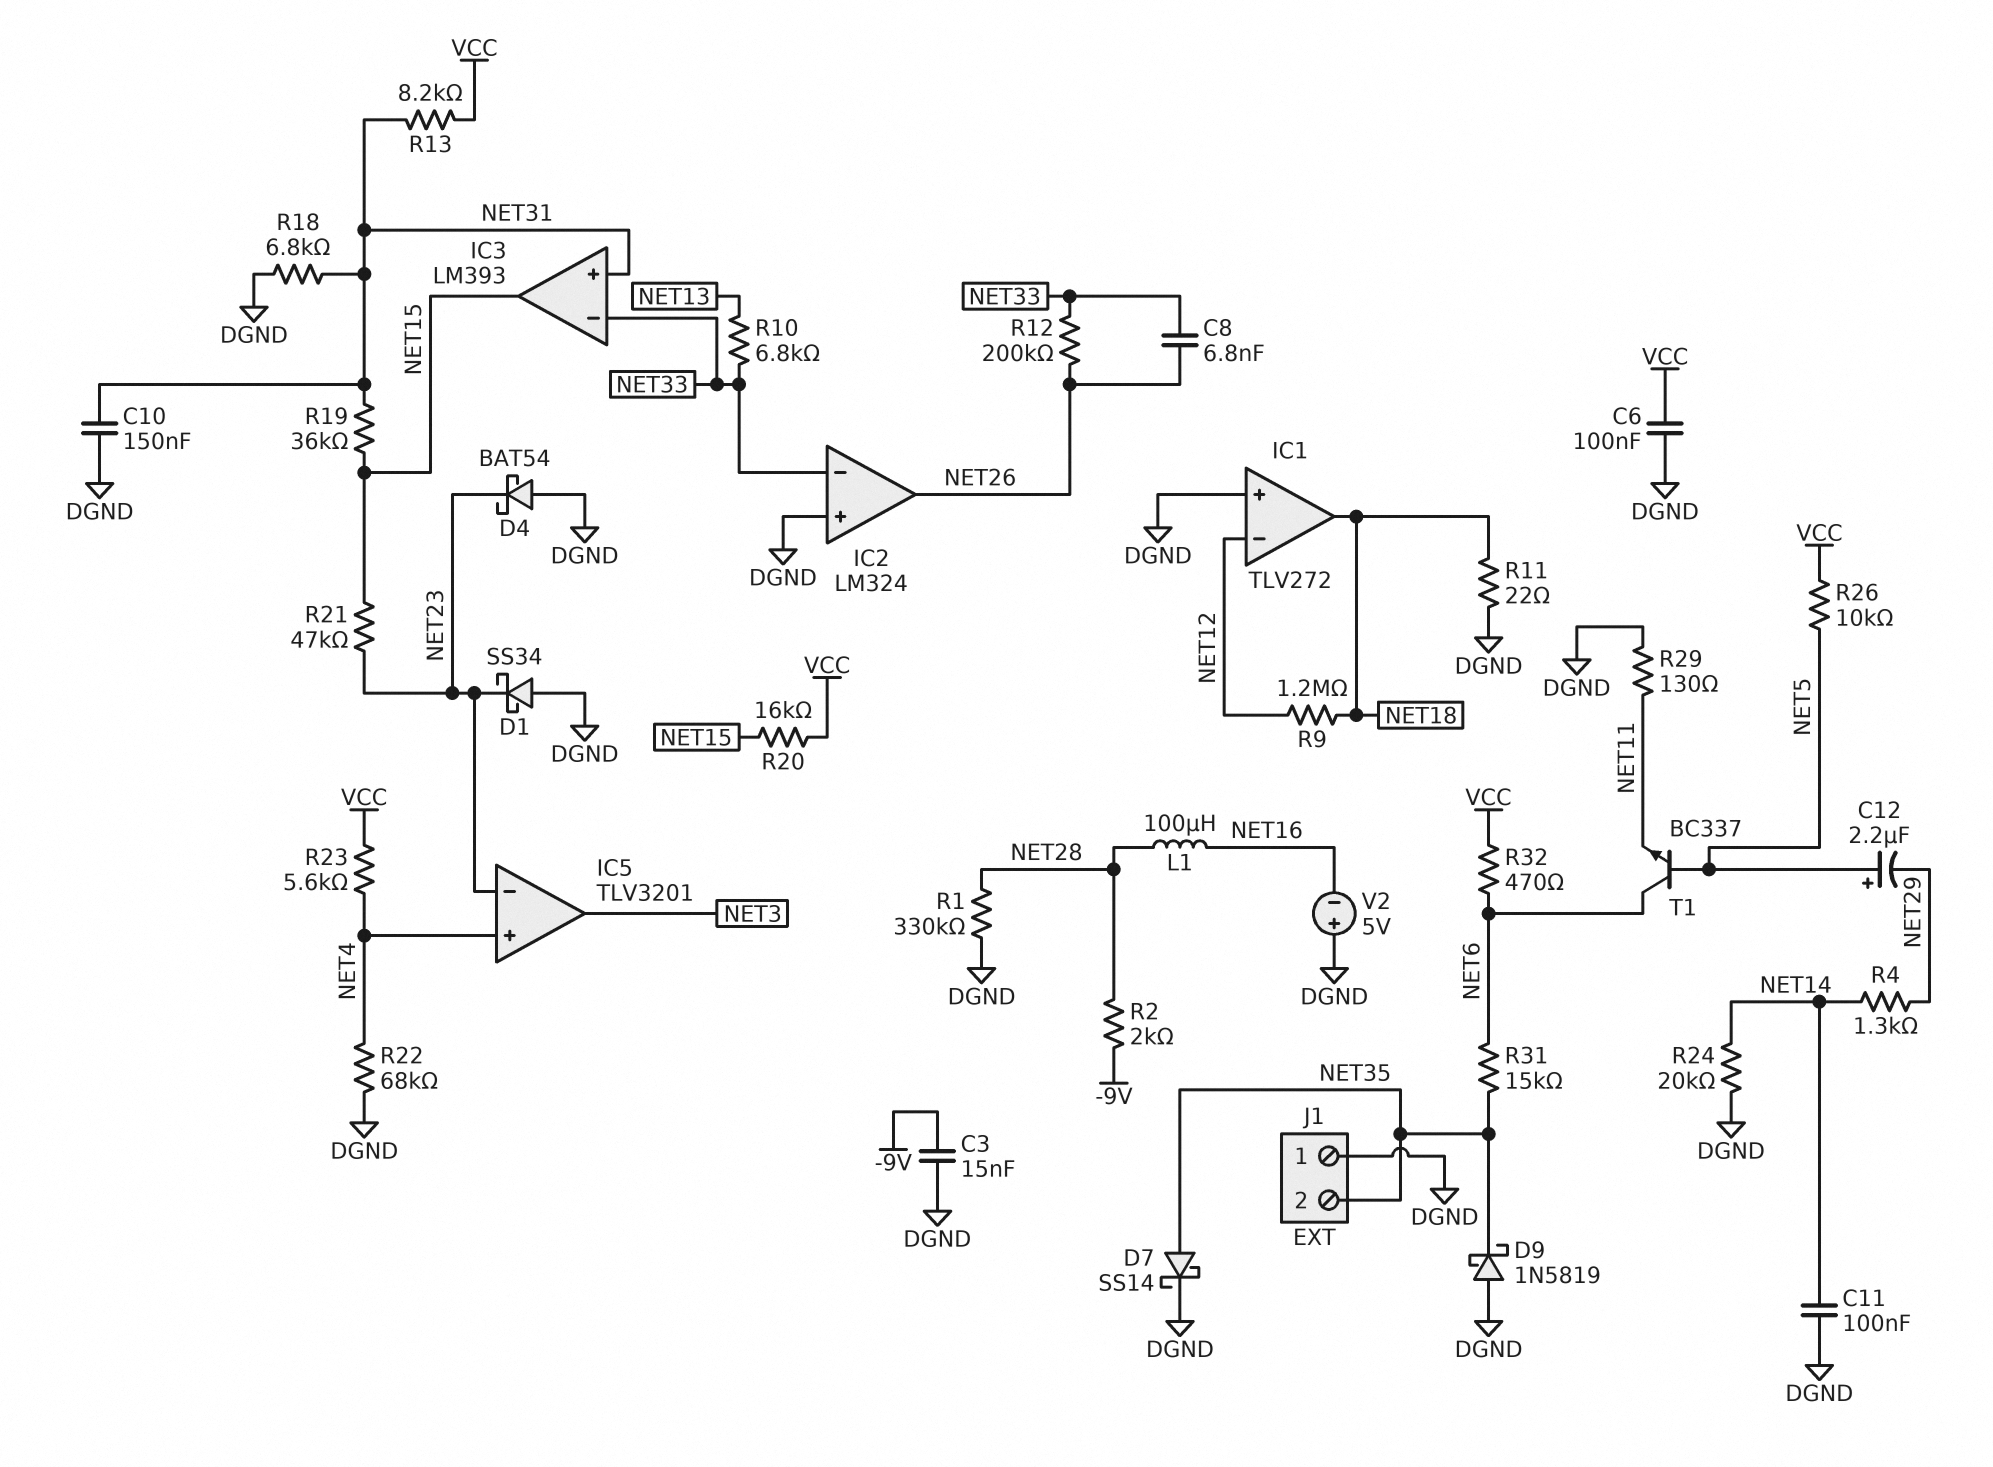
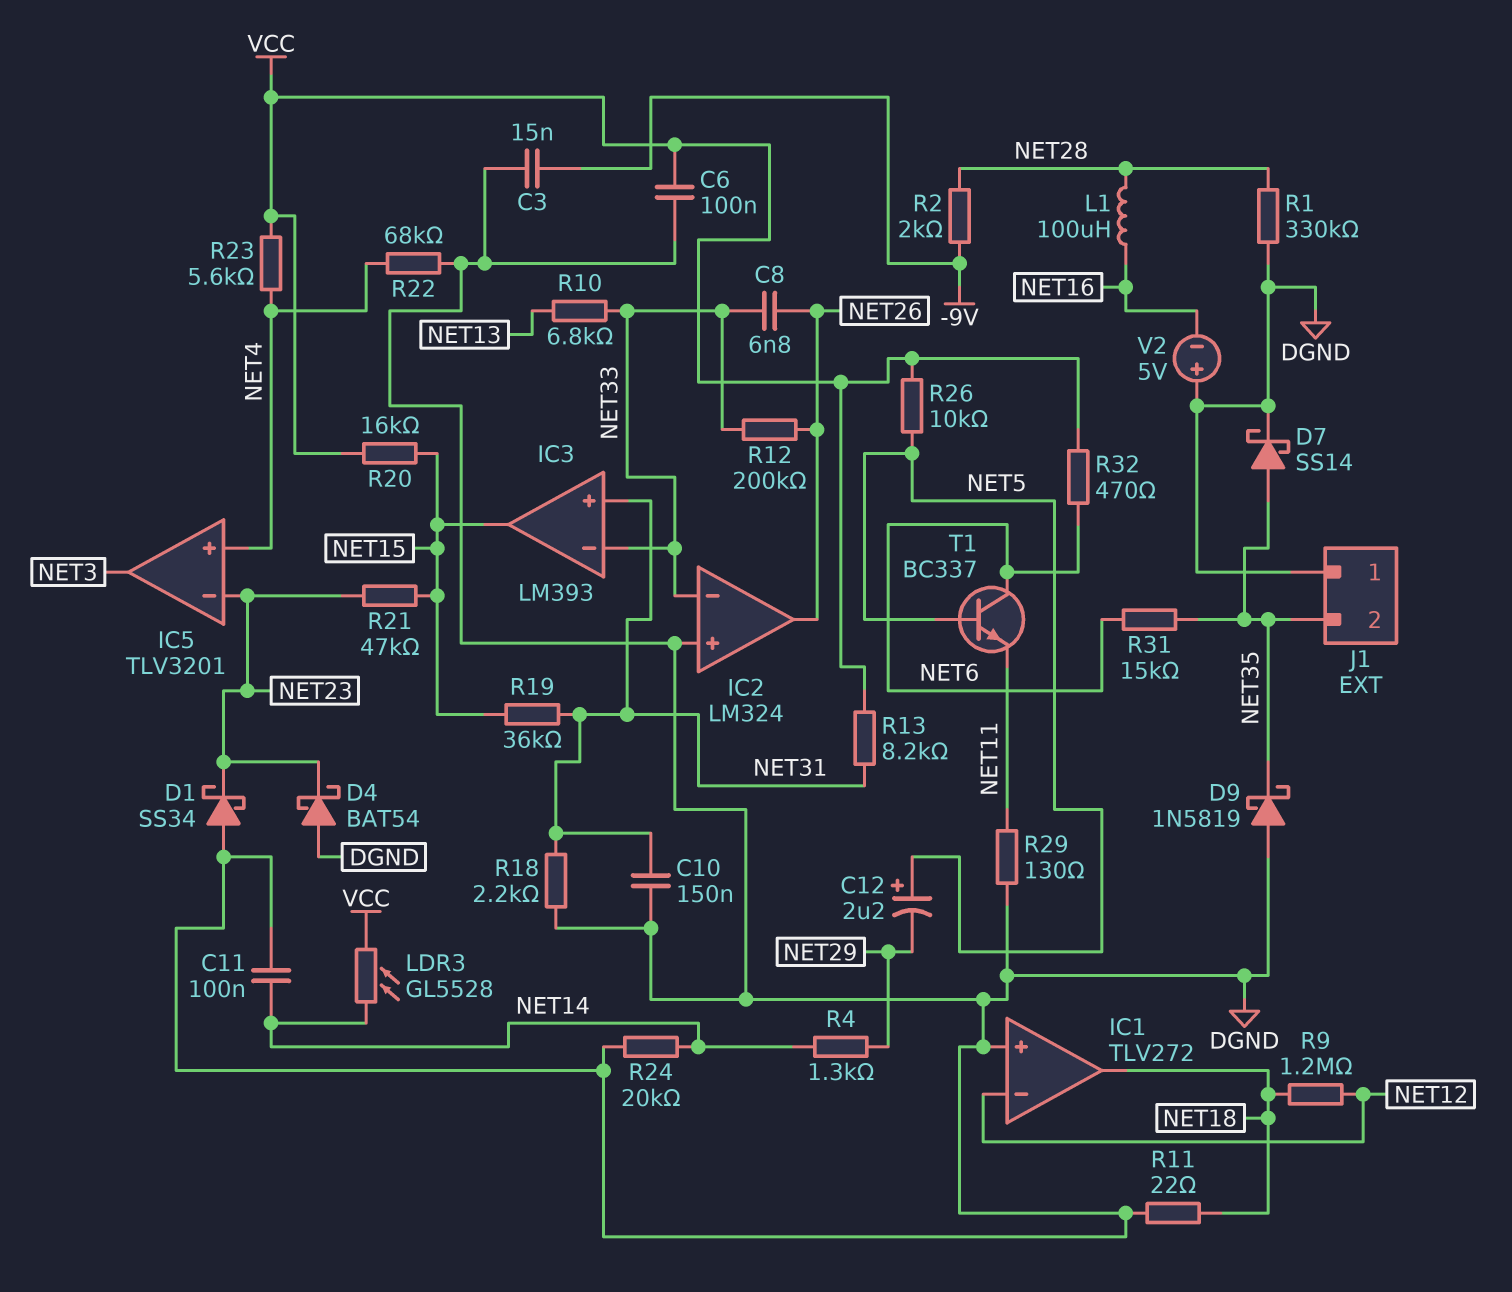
LDR3: none -> GL5528 (NET14, VCC)
R18: 6.8k (DGND, NET31) -> 2.2k (DGND, NET31)

